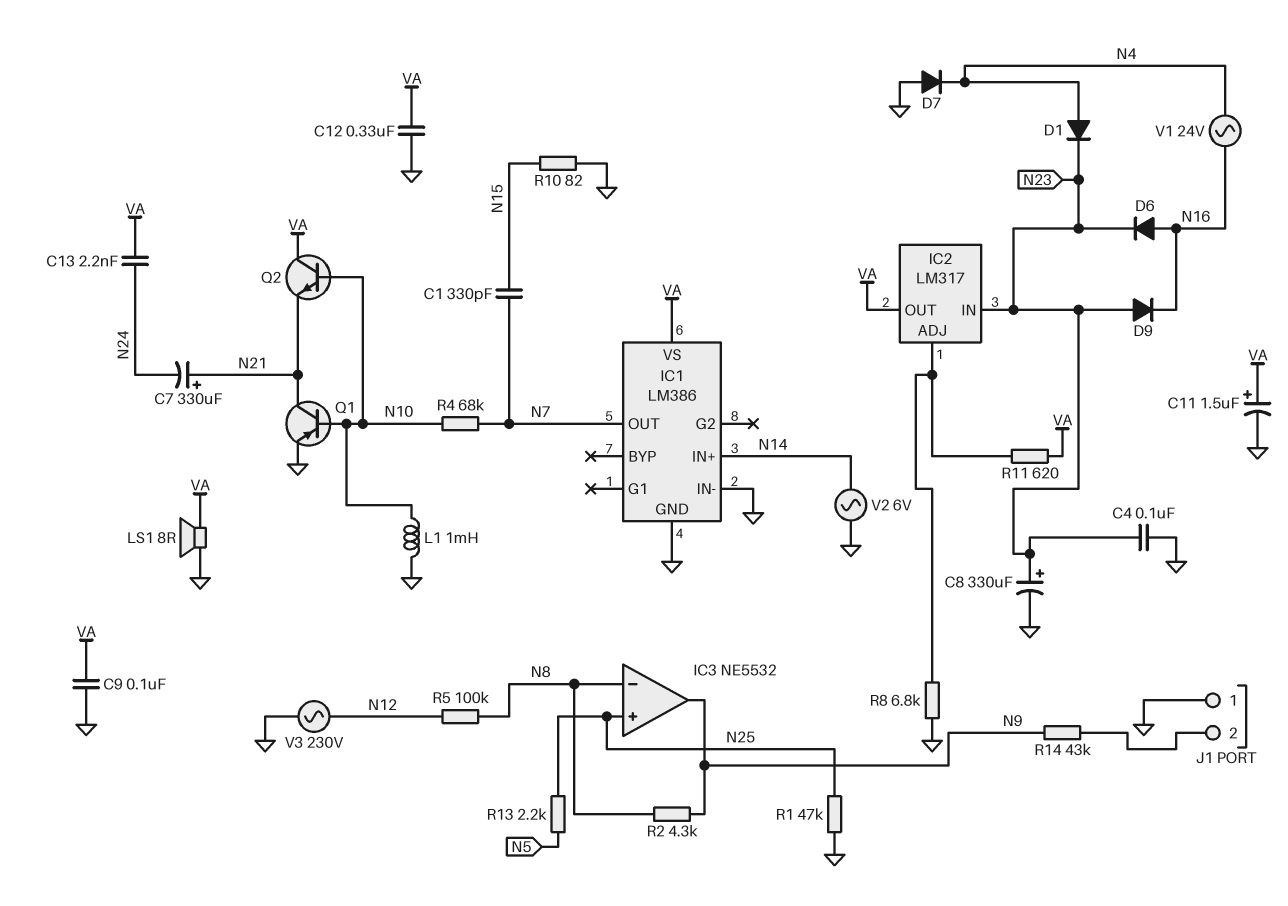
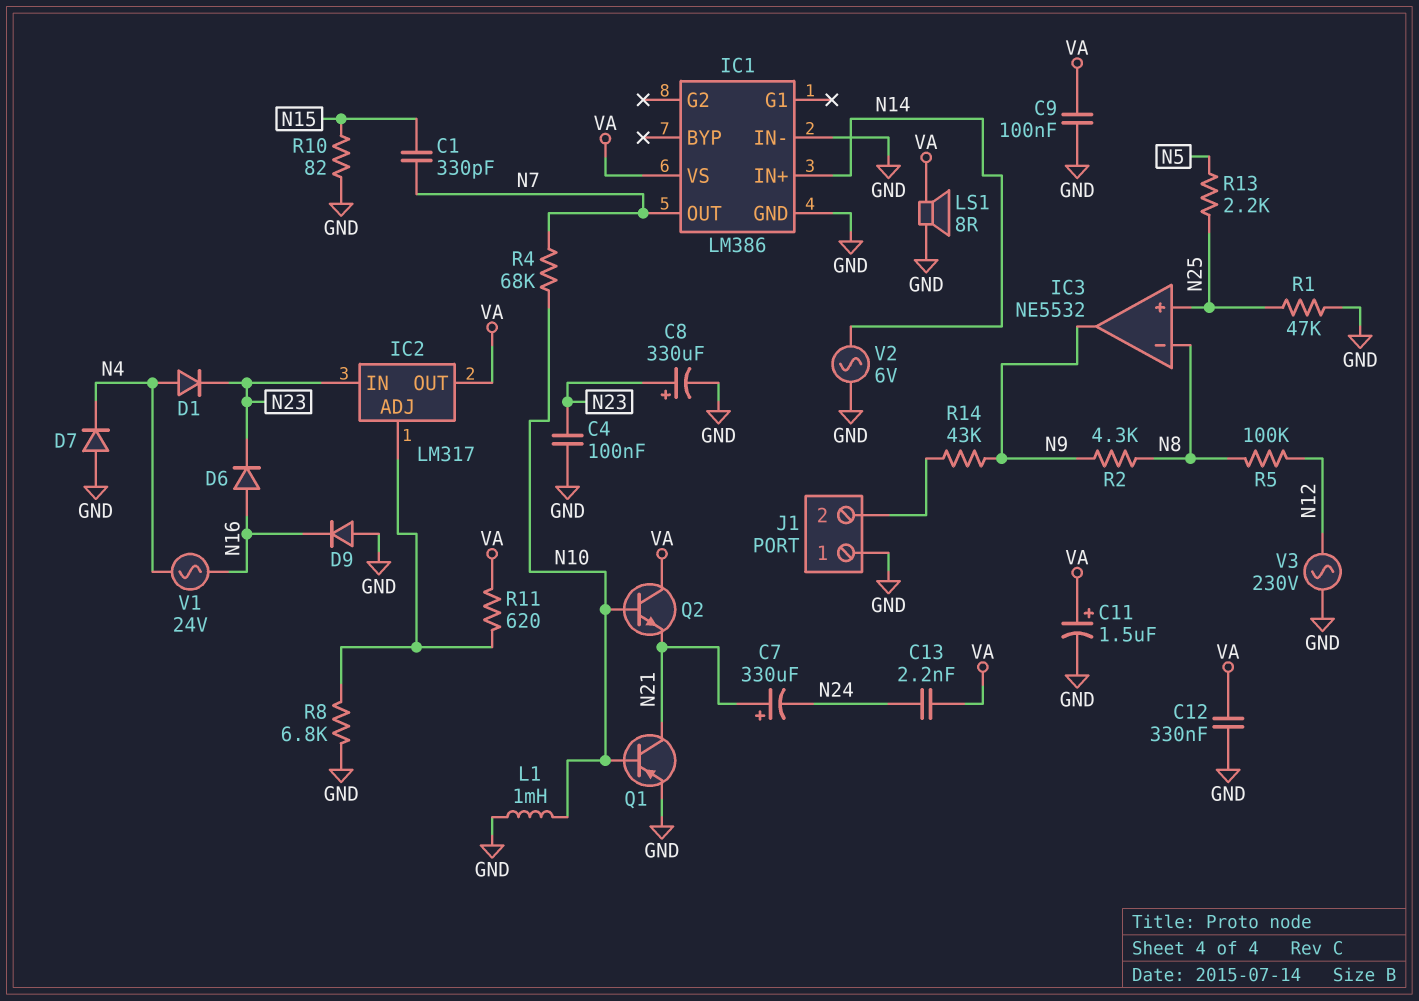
D9: diode (A N23, K N16) -> diode (A GND, K N16)

